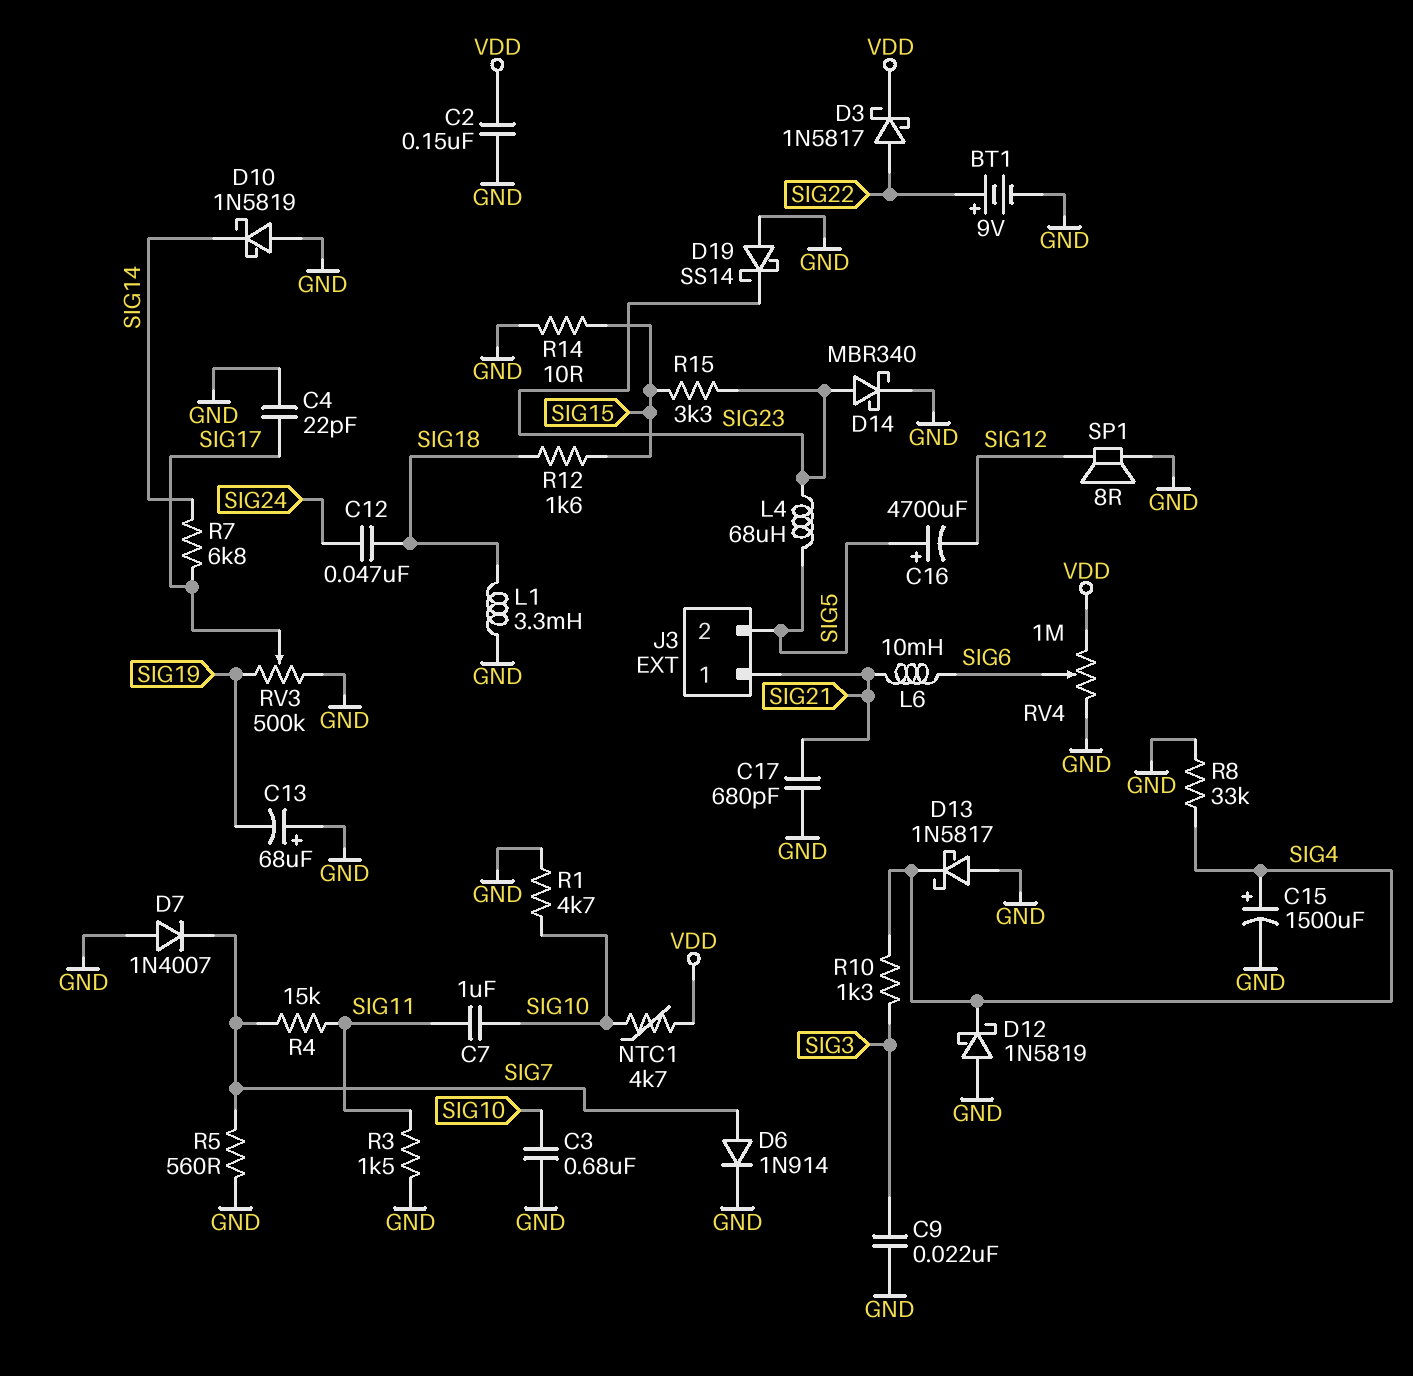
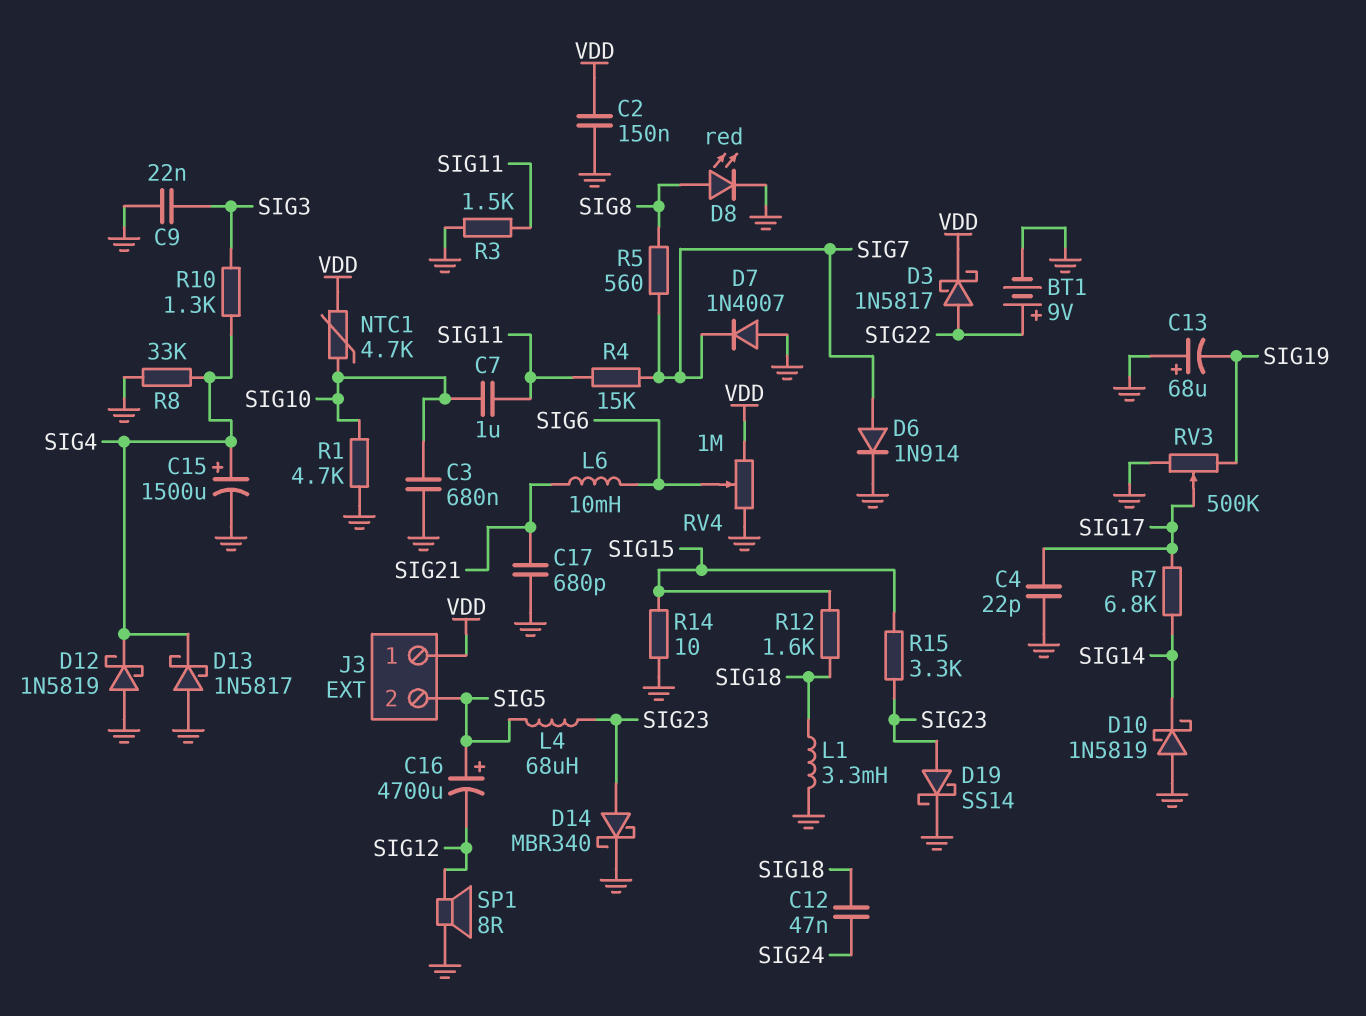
D8: none -> LED red (A SIG8, K GND)
D19: schottky SS14 (A GND, K SIG23) -> schottky SS14 (A SIG23, K GND)
J3 pin 1: SIG21 -> VDD
R5: 560 (GND, SIG7) -> 560 (SIG7, SIG8)

